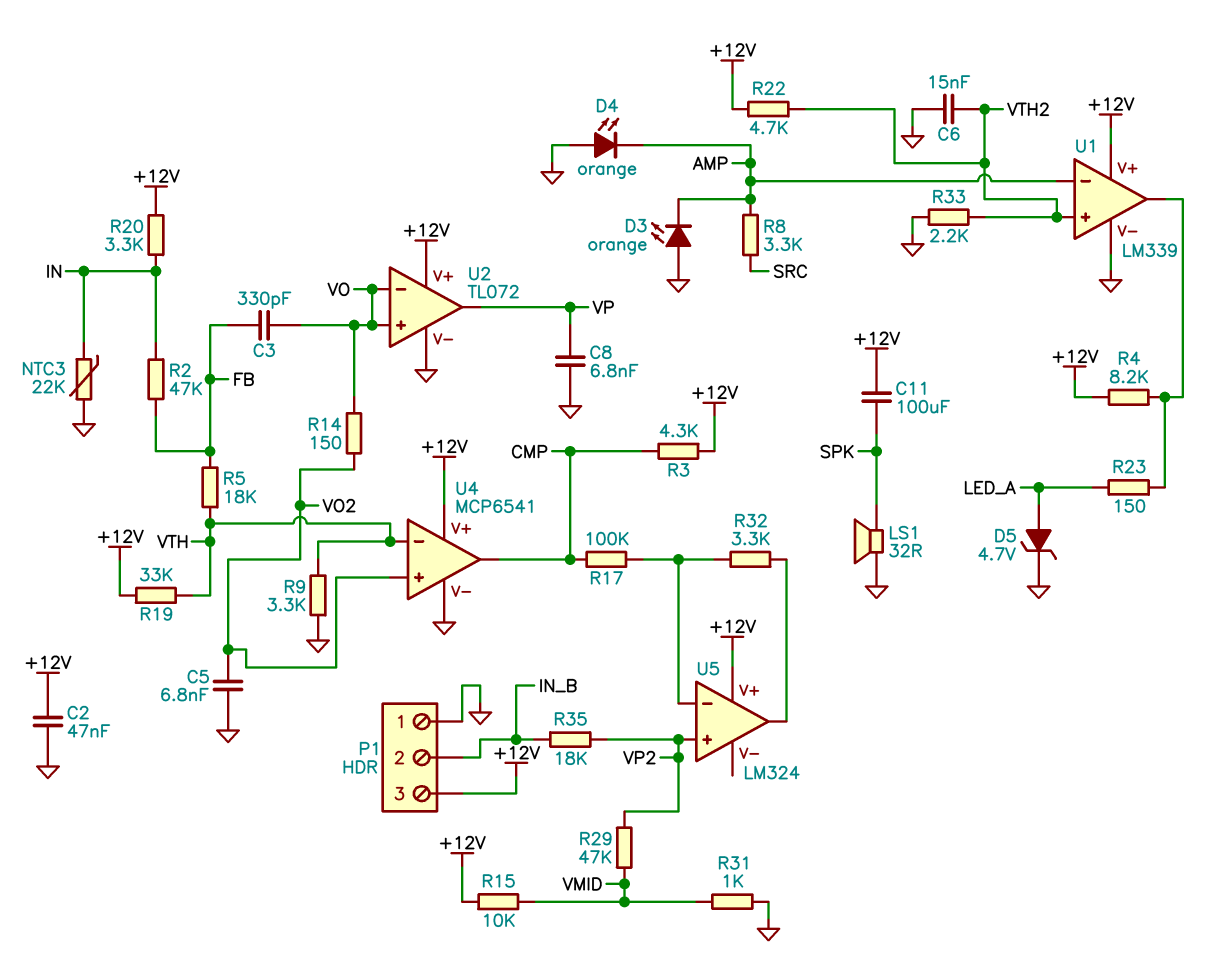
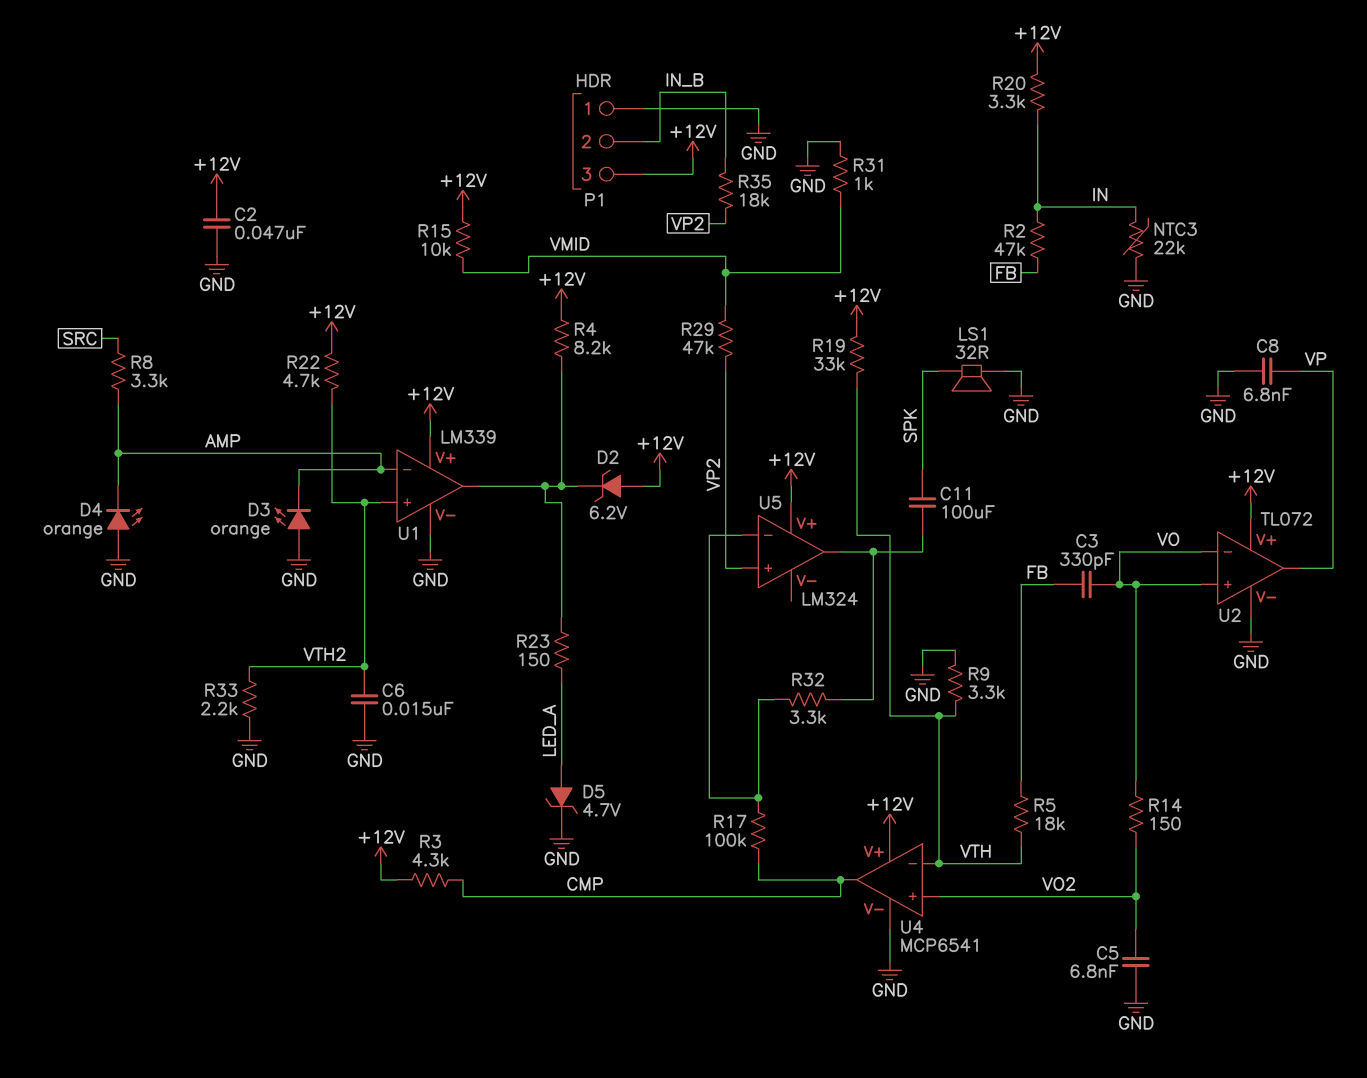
C11: 100uF (+12V, SPK) -> 100uF (SPK, U5/out)
D2: none -> zener 6.2V (A +12V, K U1/out)

